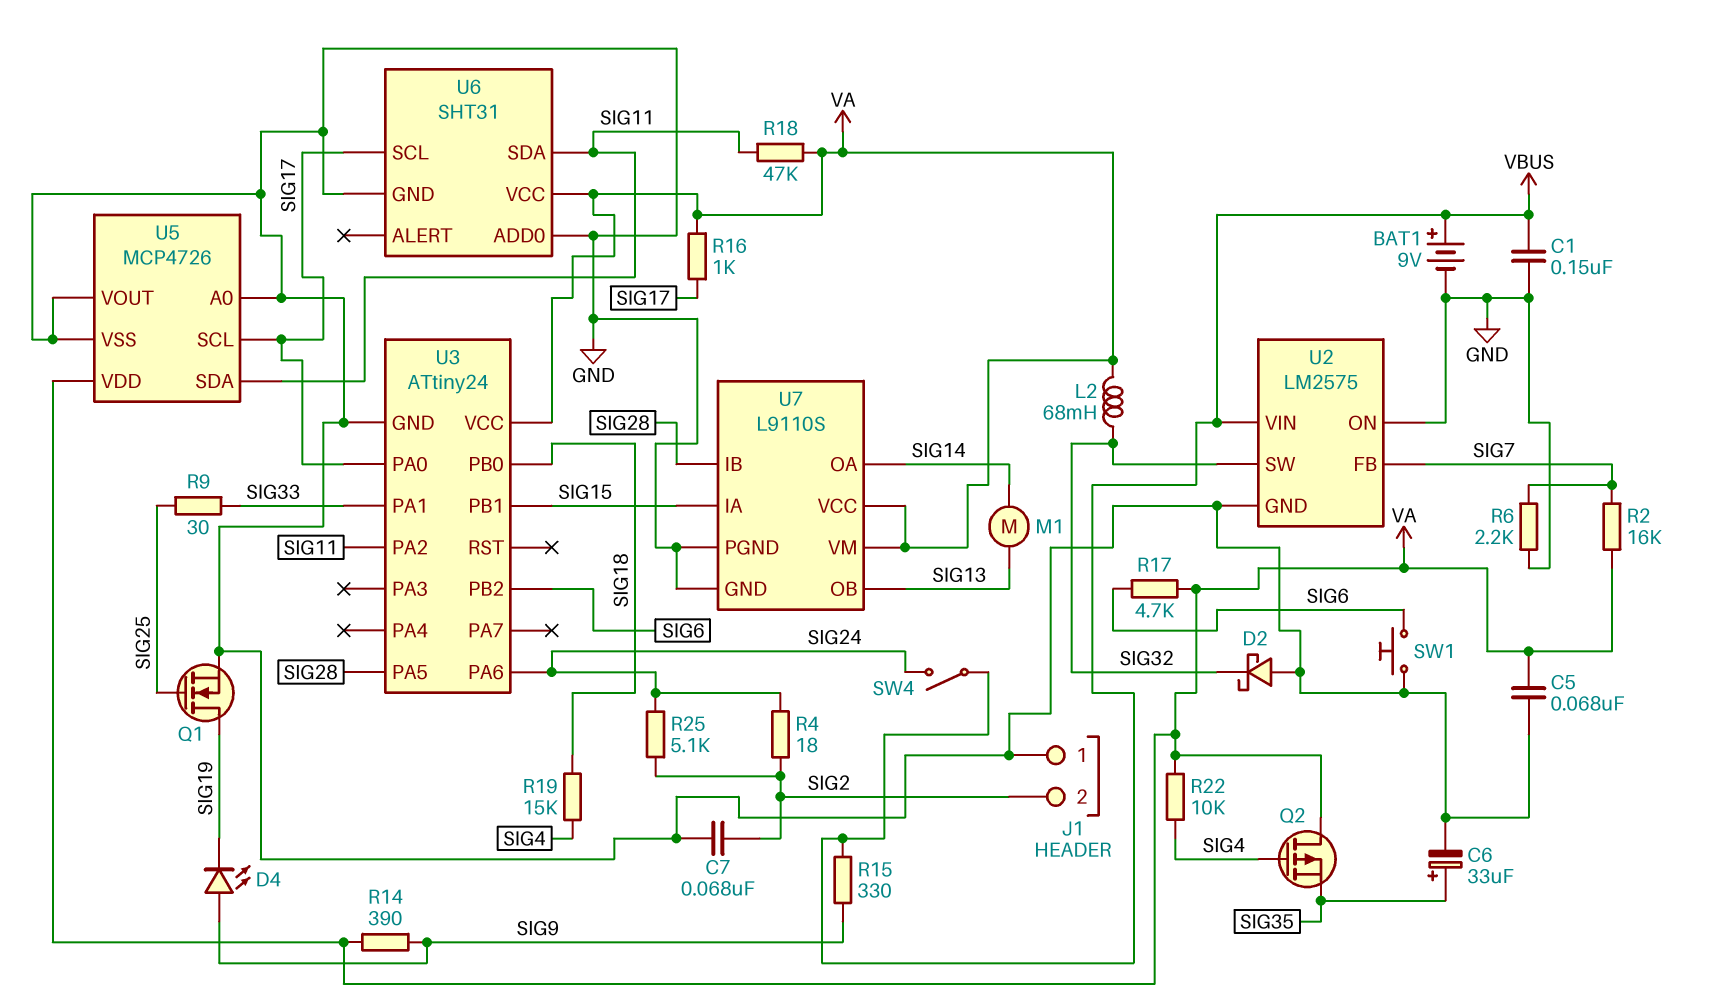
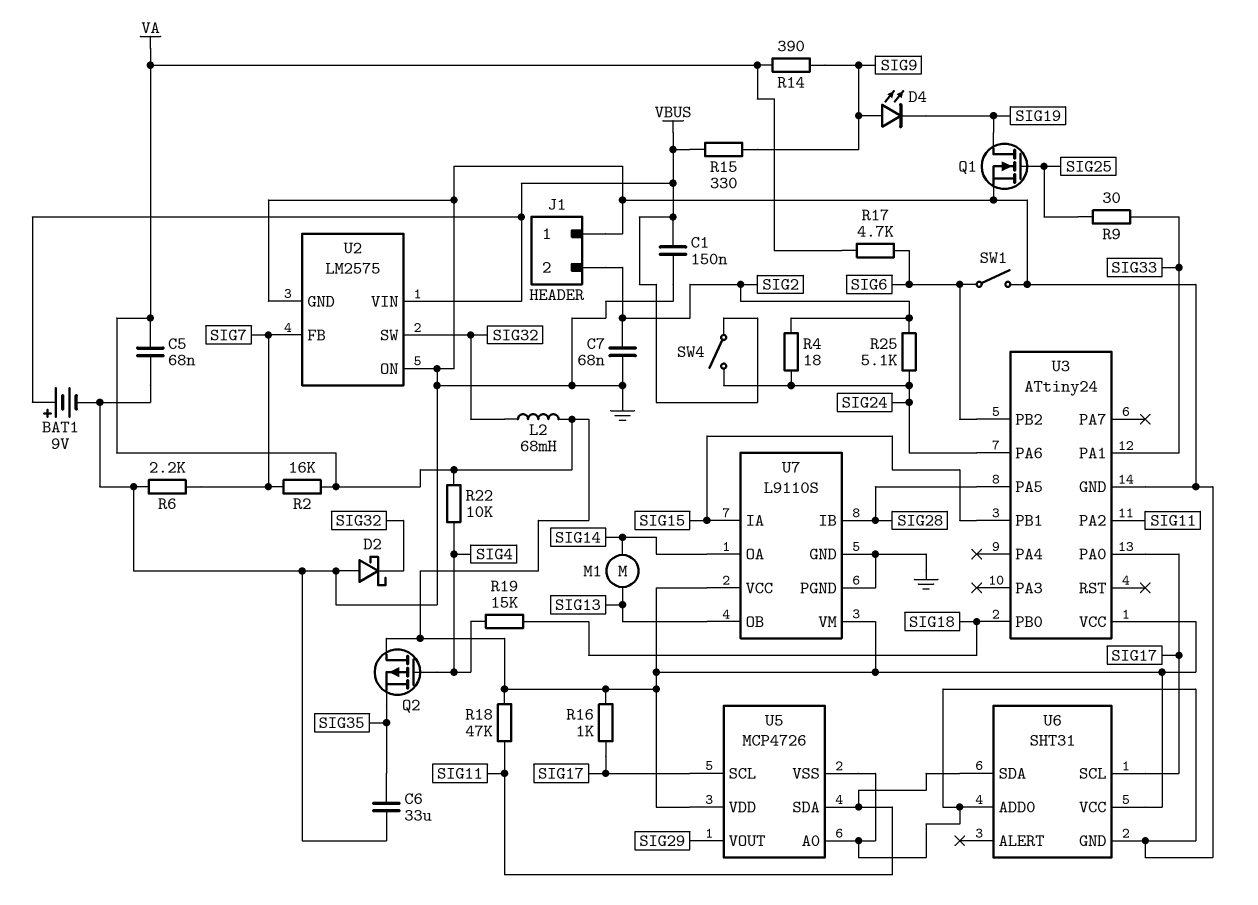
C6: 33uF (plus SIG35, minus GND) -> 33uF (GND, SIG35)
SW1: button (GND, SIG6) -> switch (GND, SIG6)
U5 pin VOUT: GND -> SIG29

